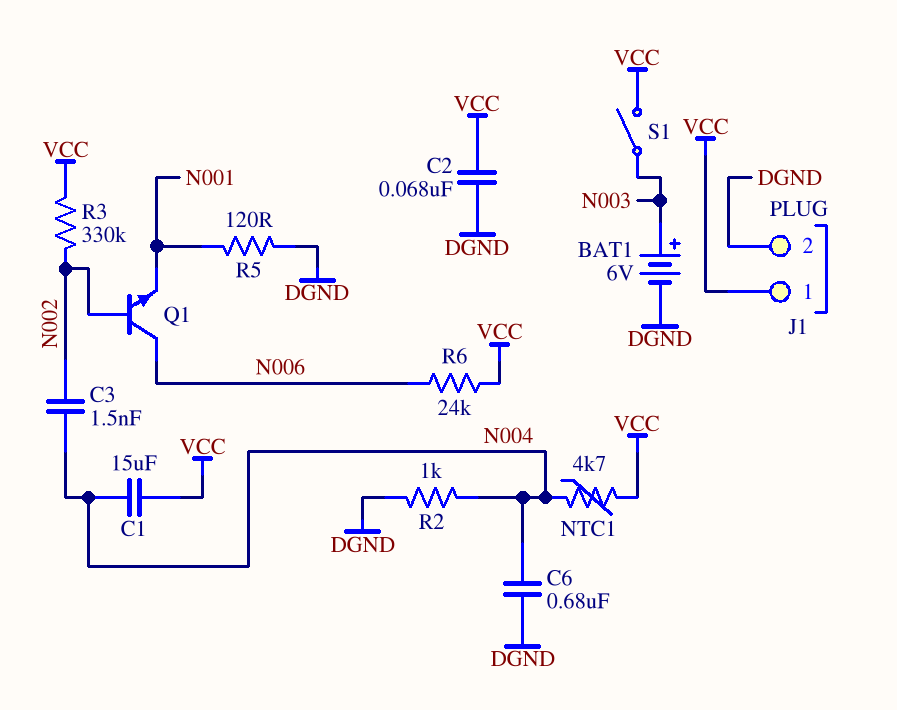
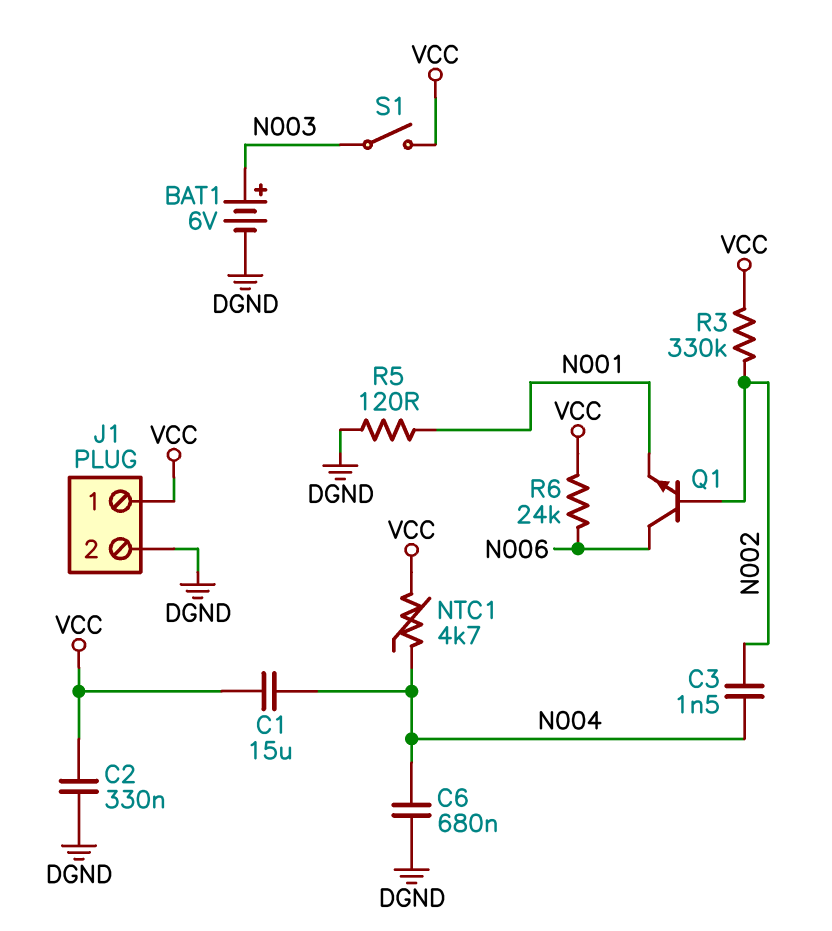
C2: 68nF (DGND, VCC) -> 330nF (DGND, VCC)
R2: 1k (DGND, N004) -> none

